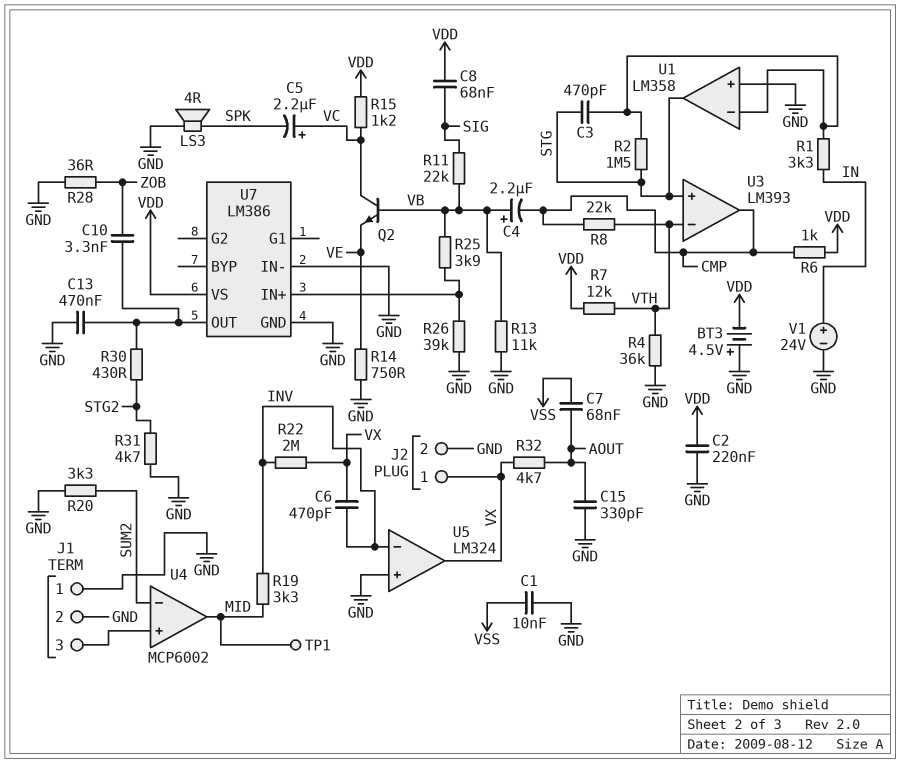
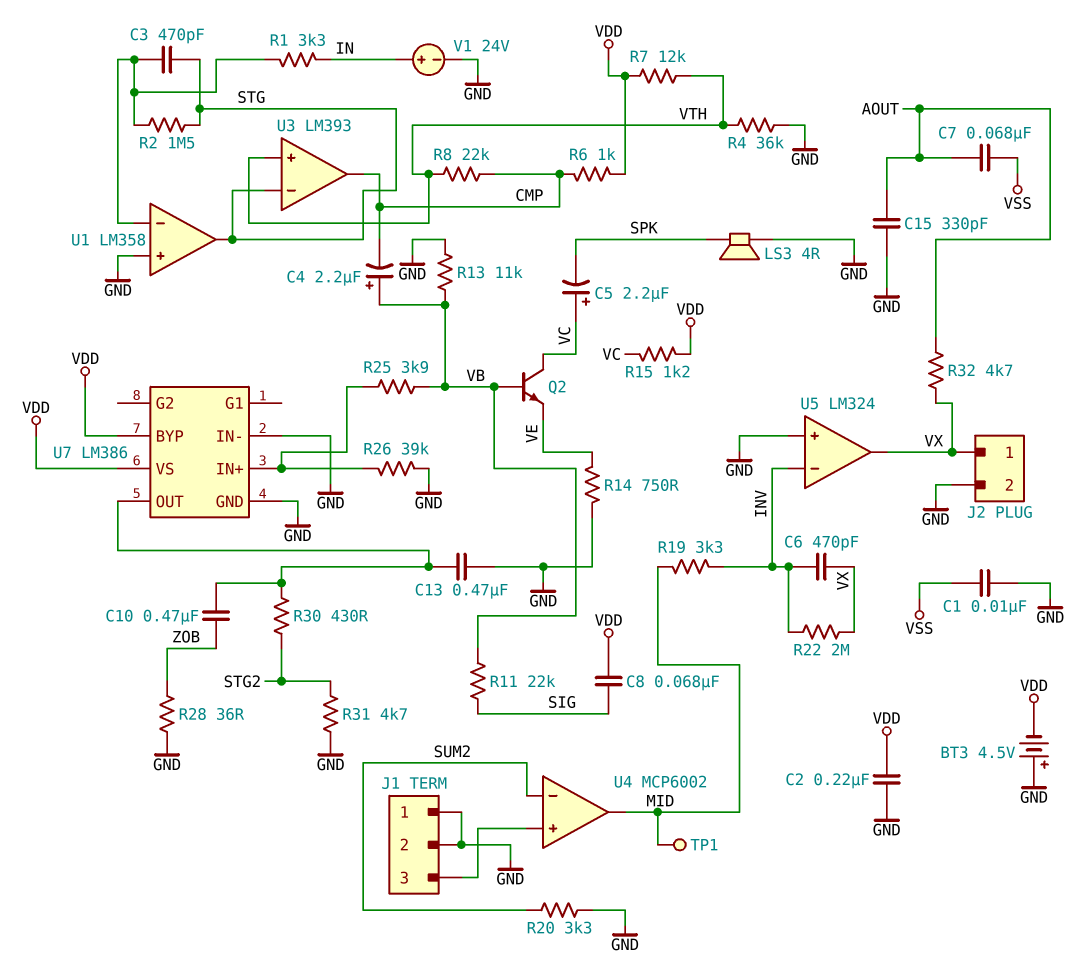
C10: 3.3nF (U7/OUT, ZOB) -> 470nF (U7/OUT, ZOB)
U3 pin in+: STG -> VTH
U3 pin in-: VTH -> STG
U7 pin BYP: none -> VDD

